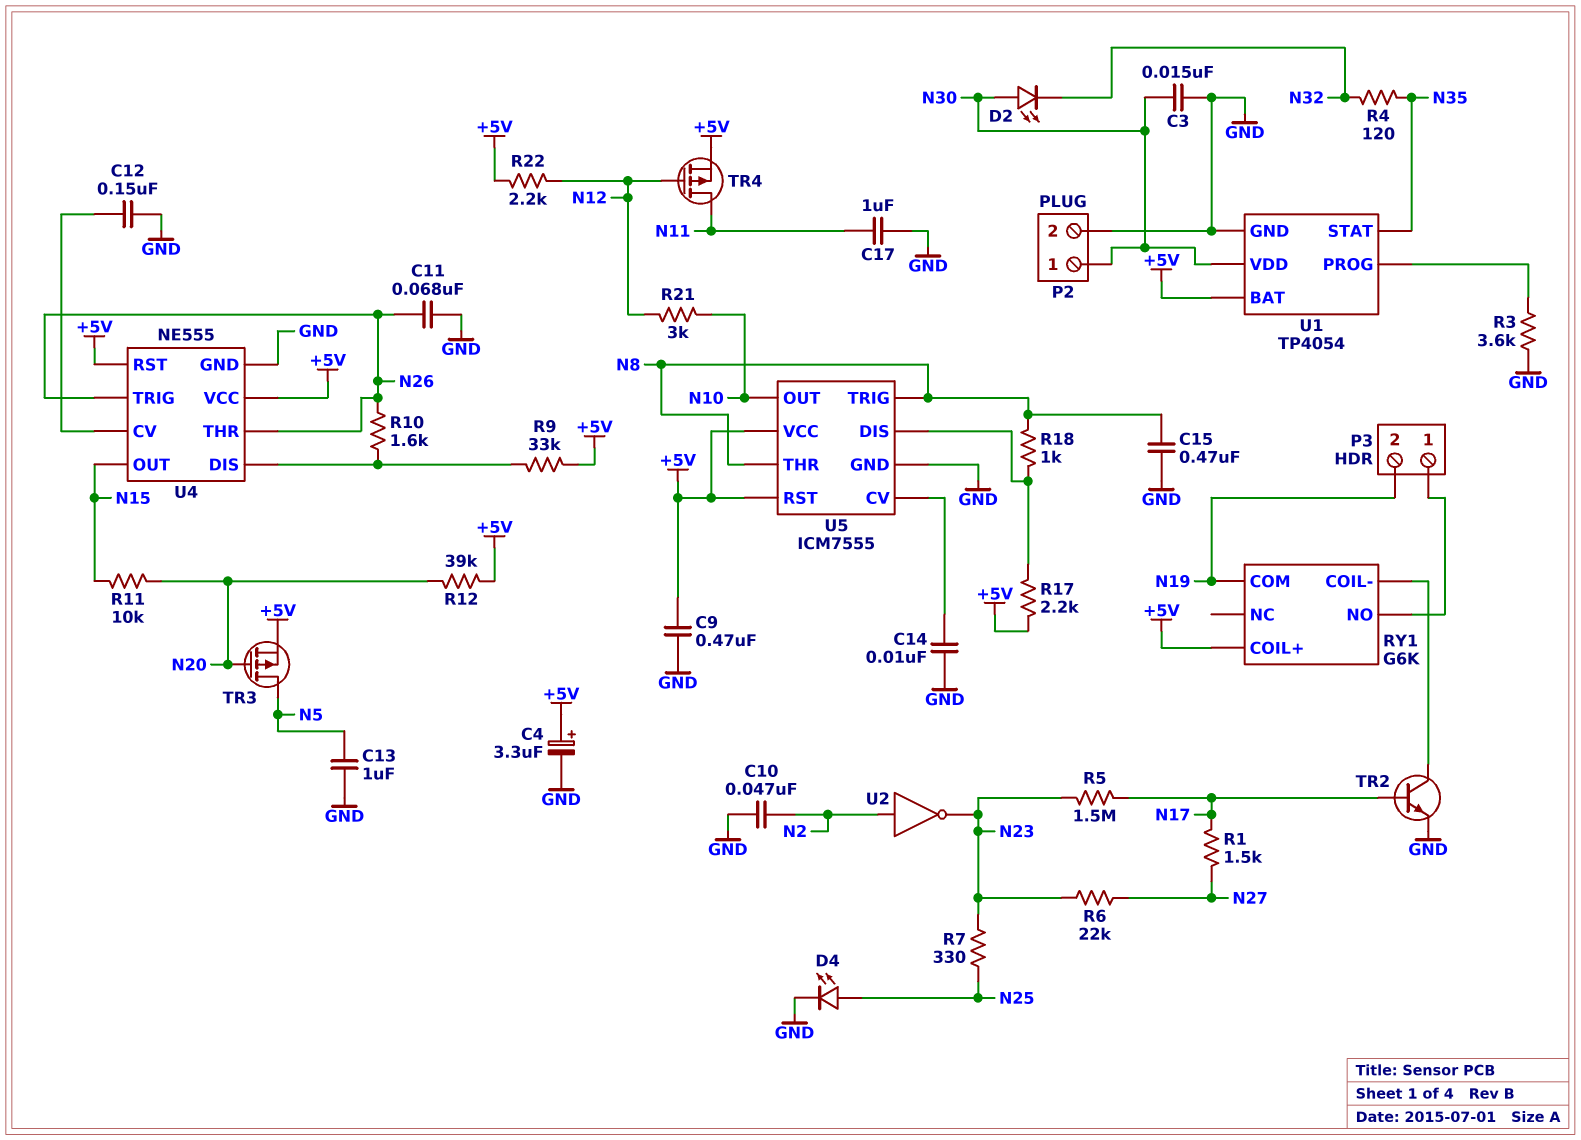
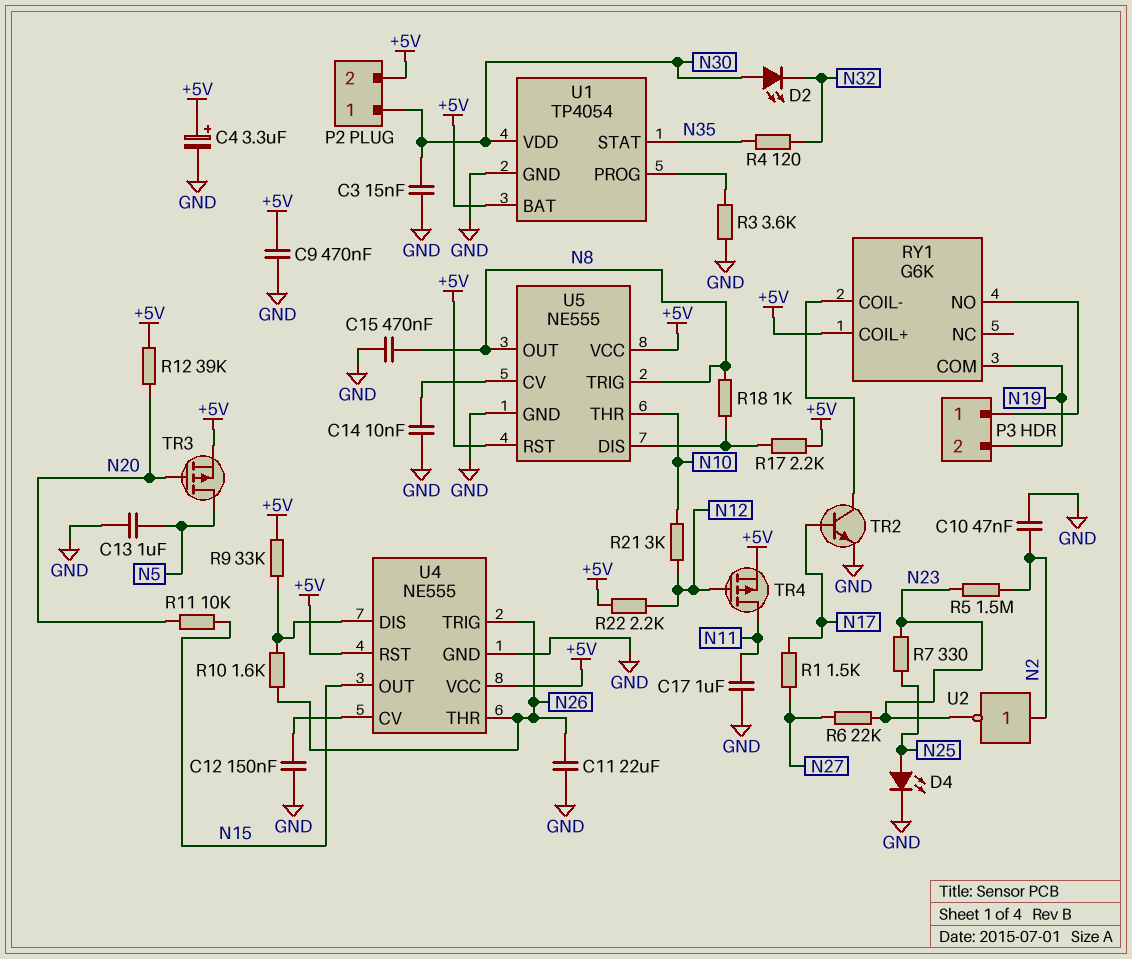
C11: 68nF (GND, N26) -> 22uF (GND, N26)
P2 pin 2: GND -> +5V
R5: 1.5M (N17, N23) -> 1.5M (N2, N23)
U5: ICM7555 -> NE555
U5 pin OUT: N10 -> N8
U5 pin THR: N8 -> N10

